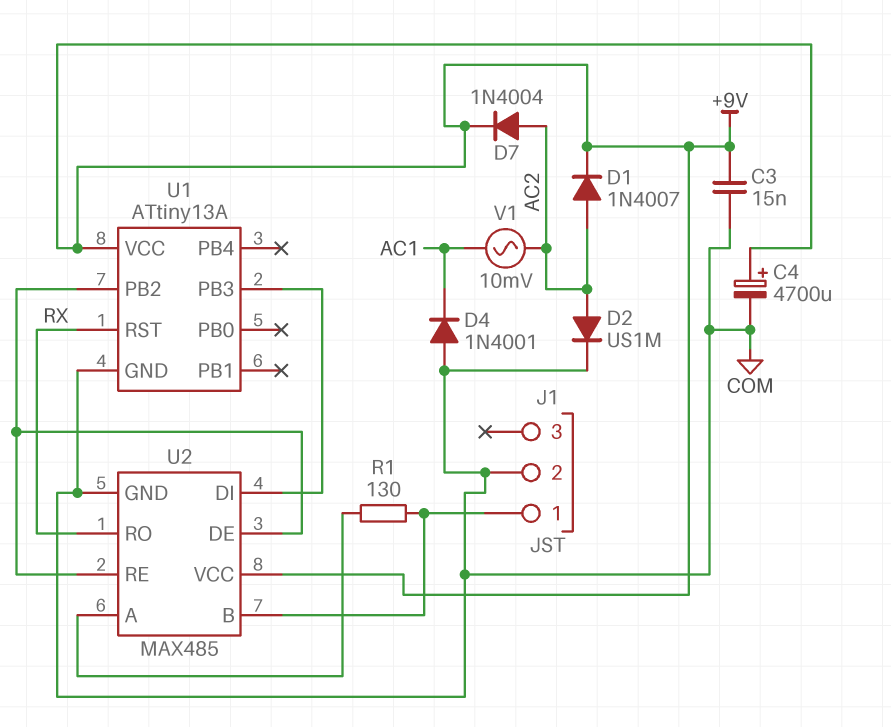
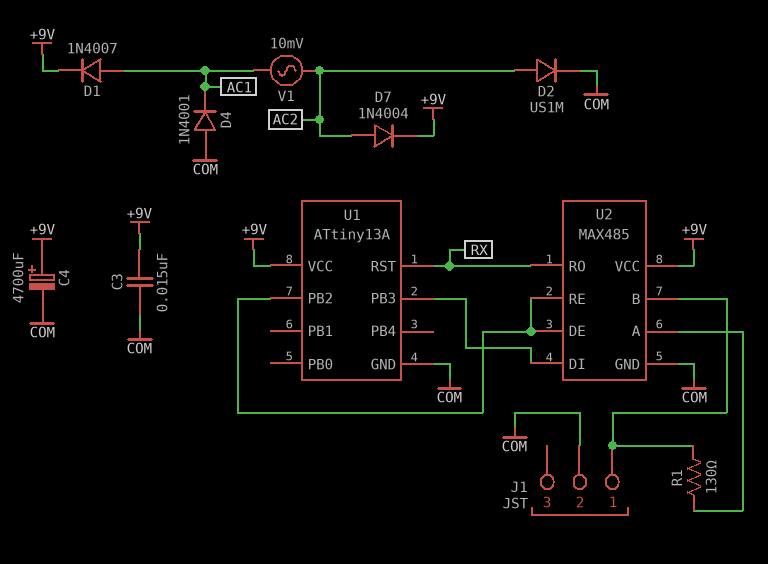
D1: diode 1N4007 (A AC2, K +9V) -> diode 1N4007 (A AC1, K +9V)

